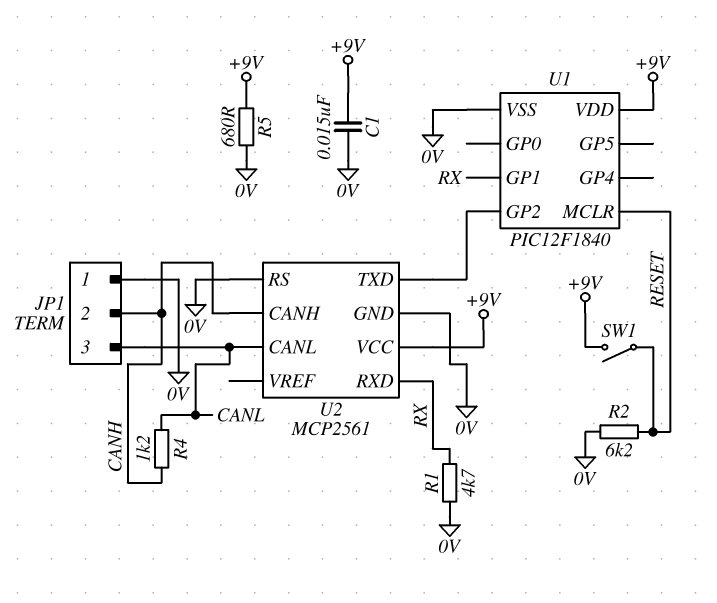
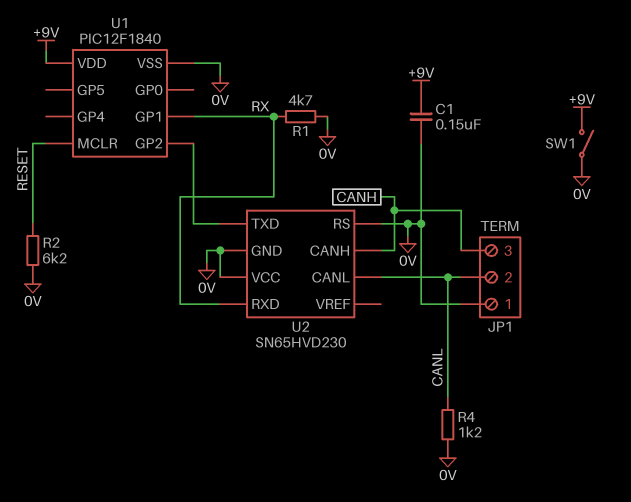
C1: 15nF (+9V, 0V) -> 150nF (+9V, 0V)
JP1 pin 2: CANH -> CANL
JP1 pin 3: CANL -> CANH
R4: 1.2k (CANH, CANL) -> 1.2k (0V, CANL)
R5: 680 (+9V, 0V) -> none
SW1: switch (+9V, RESET) -> switch (+9V, 0V)
U2: MCP2561 -> SN65HVD230
U2 pin VCC: +9V -> 0V

